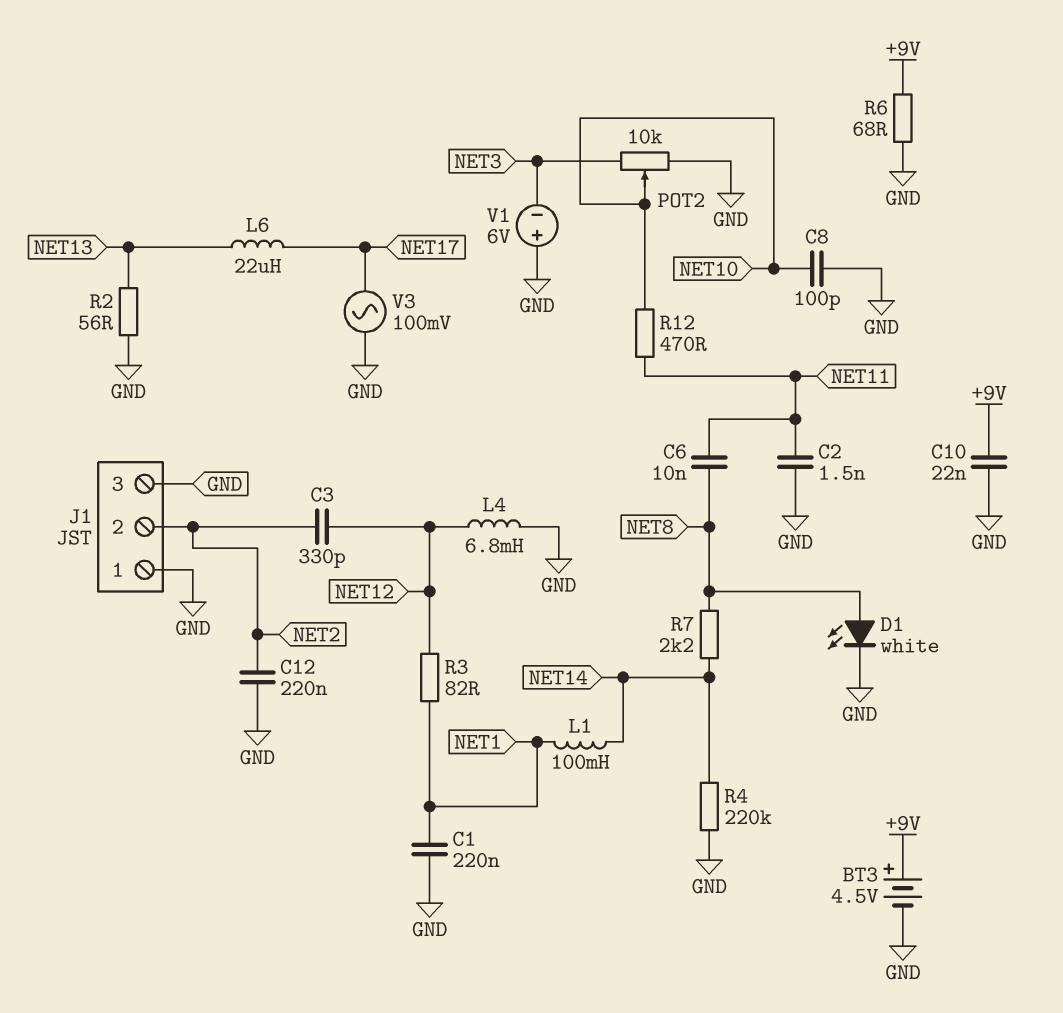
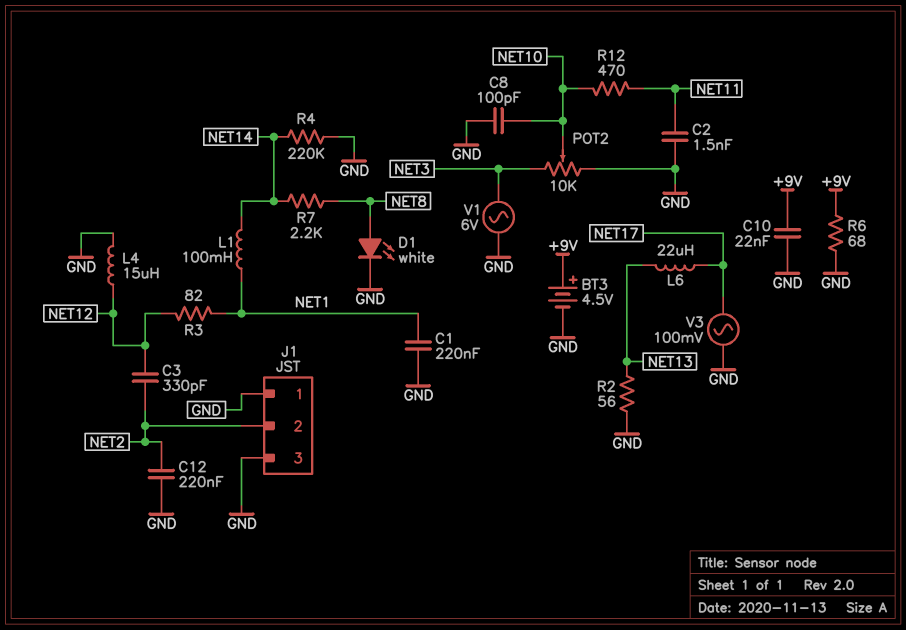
C6: 10nF (NET8, NET11) -> none
L4: 6.8mH (GND, NET12) -> 15uH (GND, NET12)
V1: 6V (plus GND, minus NET3) -> AC 6V (GND, NET3)

